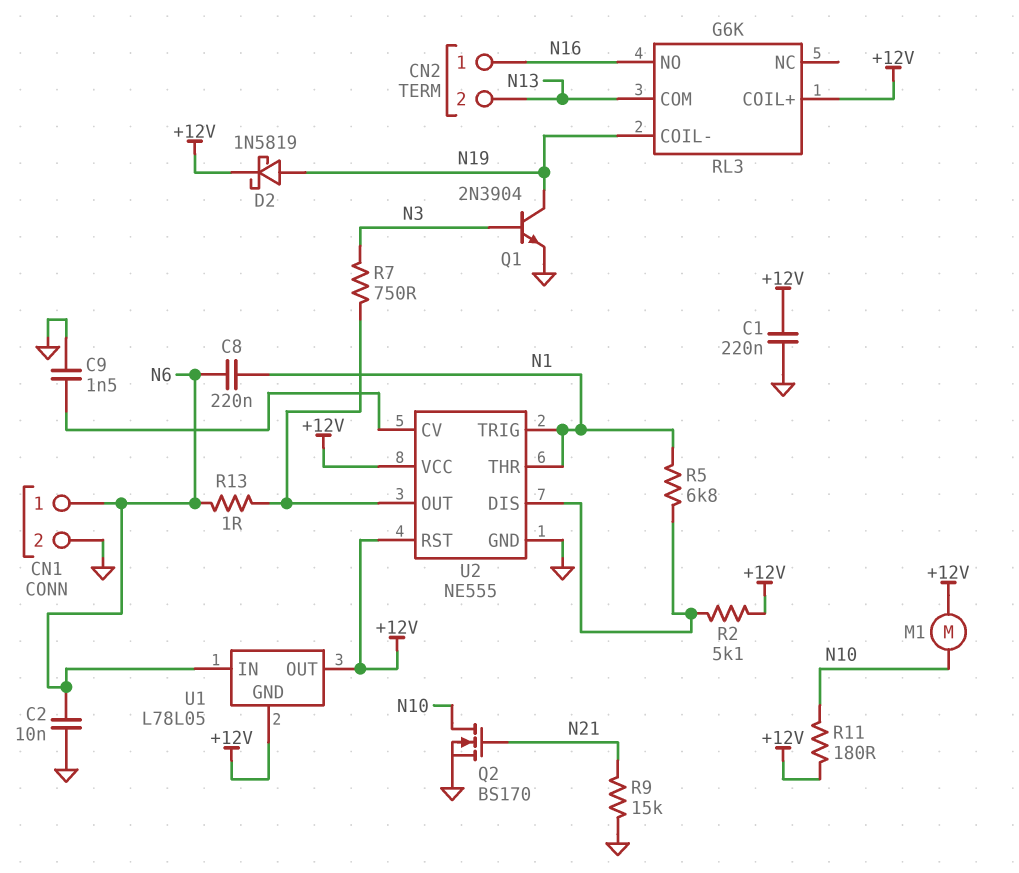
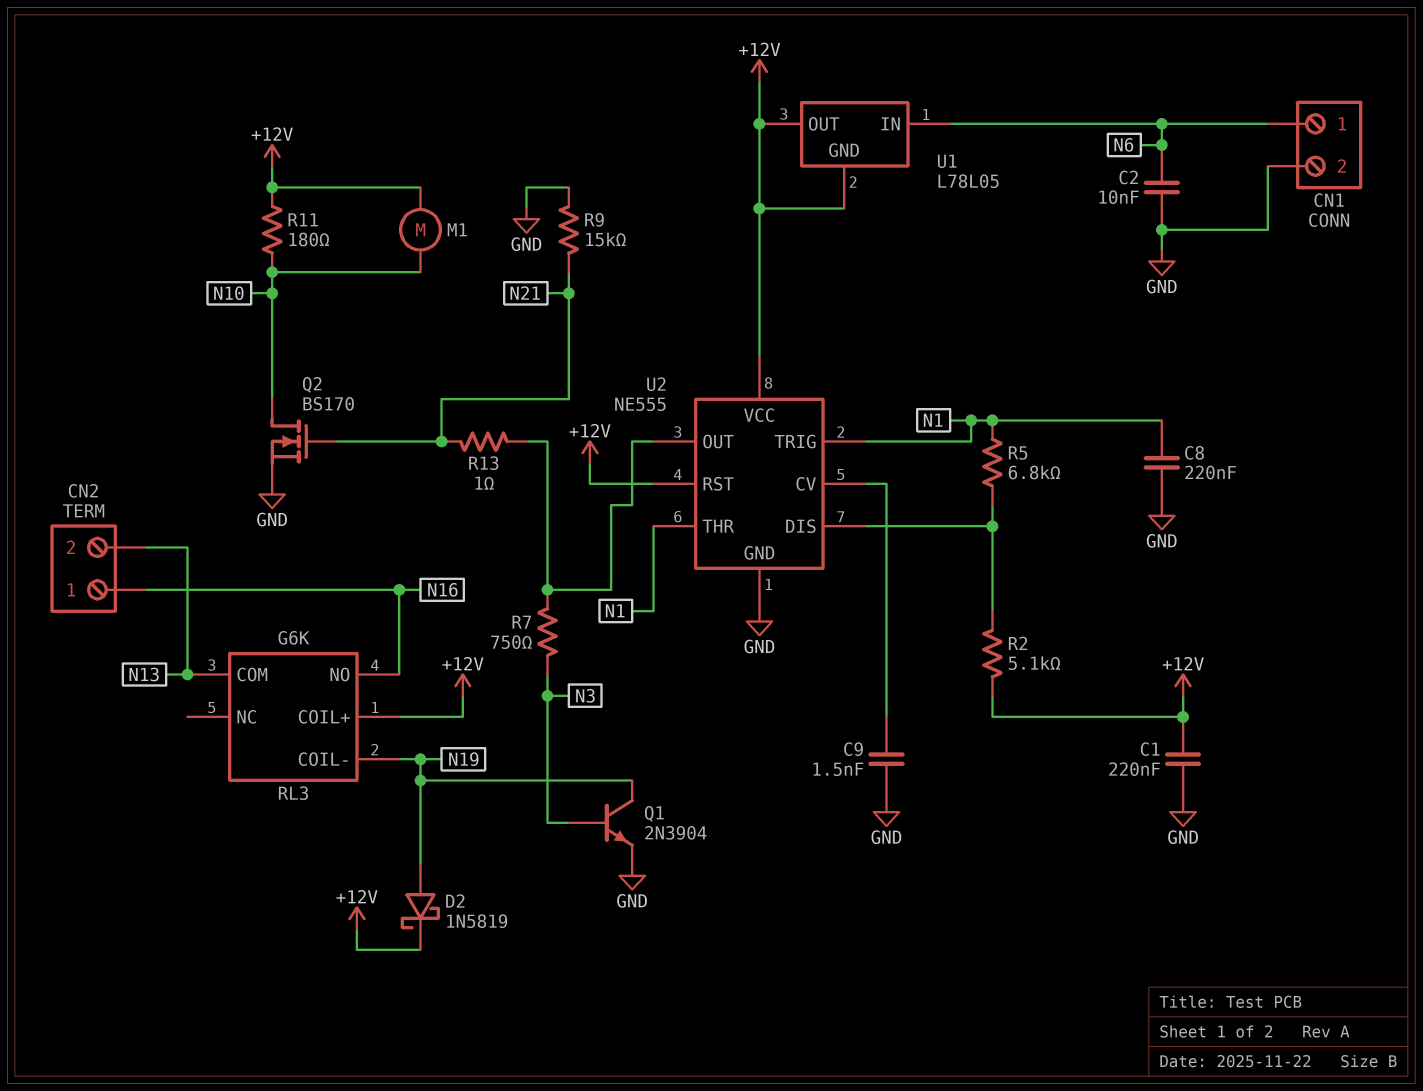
C8: 220nF (N1, N6) -> 220nF (GND, N1)
R13: 1 (N6, U2/OUT) -> 1 (N21, U2/OUT)

